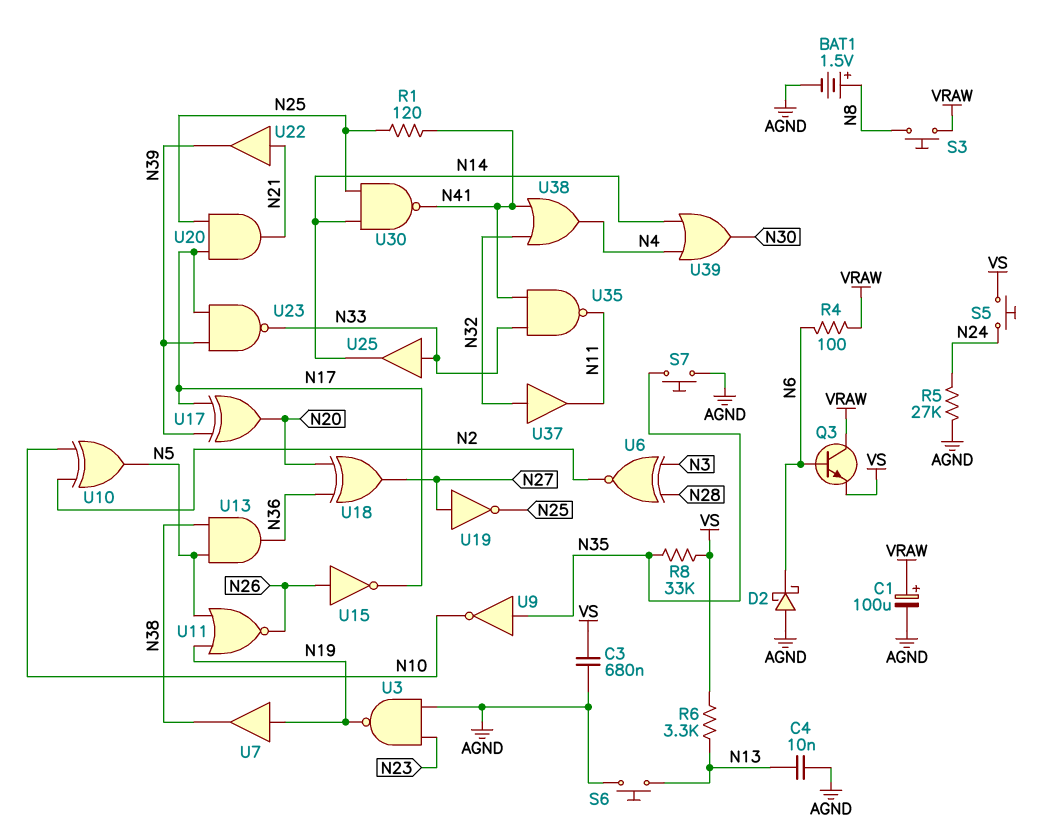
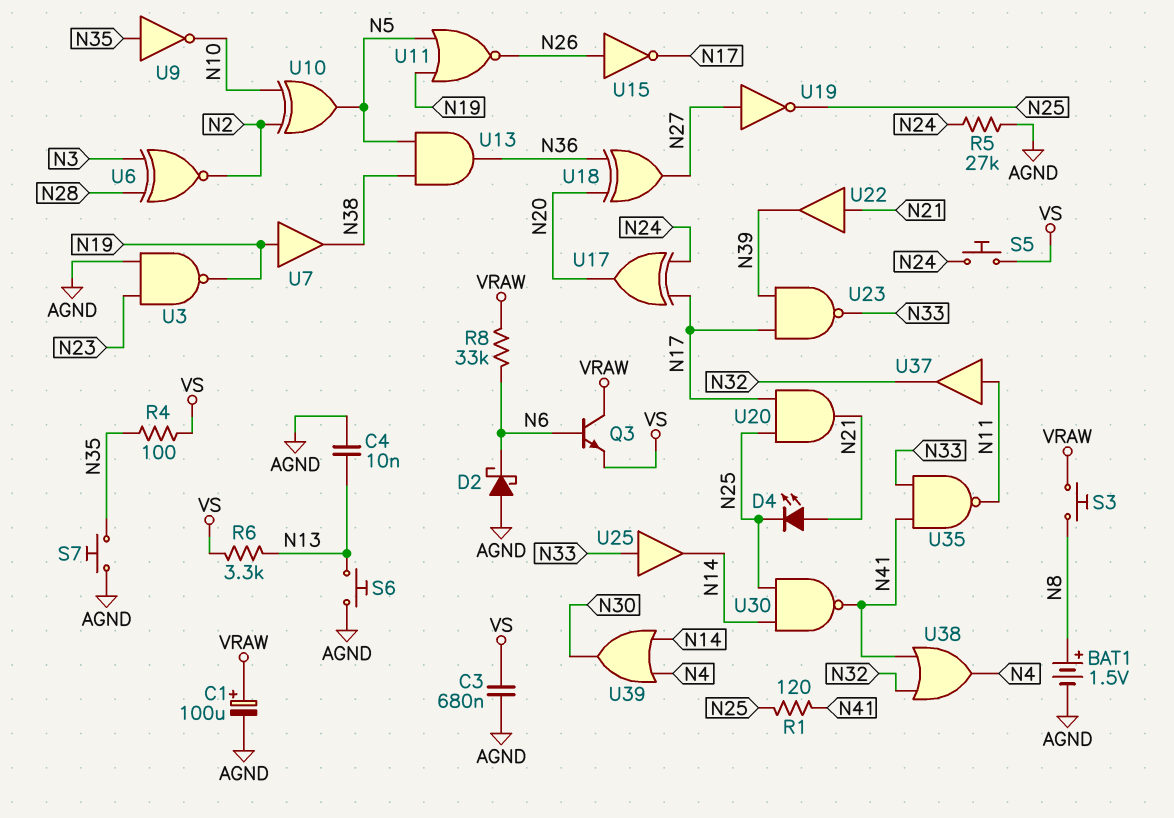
D4: none -> LED (A N21, K N25)
R4: 100 (N6, VRAW) -> 100 (N35, VS)
R8: 33k (N35, VS) -> 33k (N6, VRAW)
U17: XOR (in N17, in N39, out N20) -> XOR (in N17, in N24, out N20)
U37: buffer (in N32, out N11) -> buffer (in N11, out N32)

